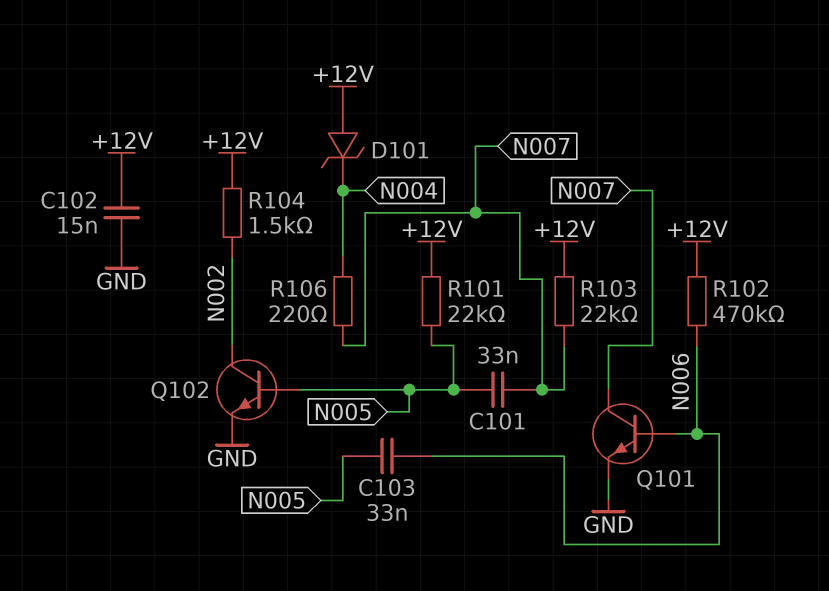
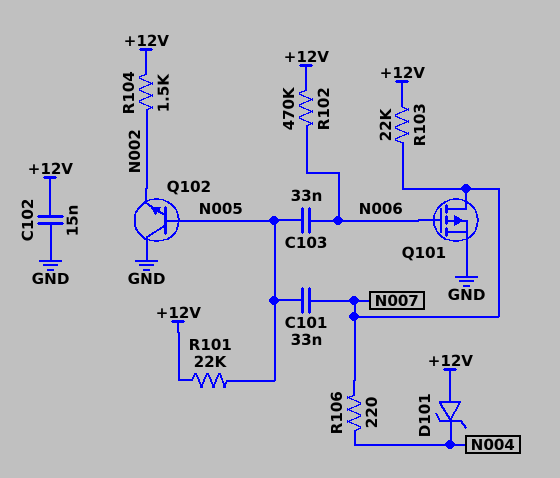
Q101: NPN (B N006, C N007, E GND) -> PMOS (G N006, D N007, S GND)
Q102: NPN (B N005, C N002, E GND) -> NPN (B N005, C GND, E N002)

